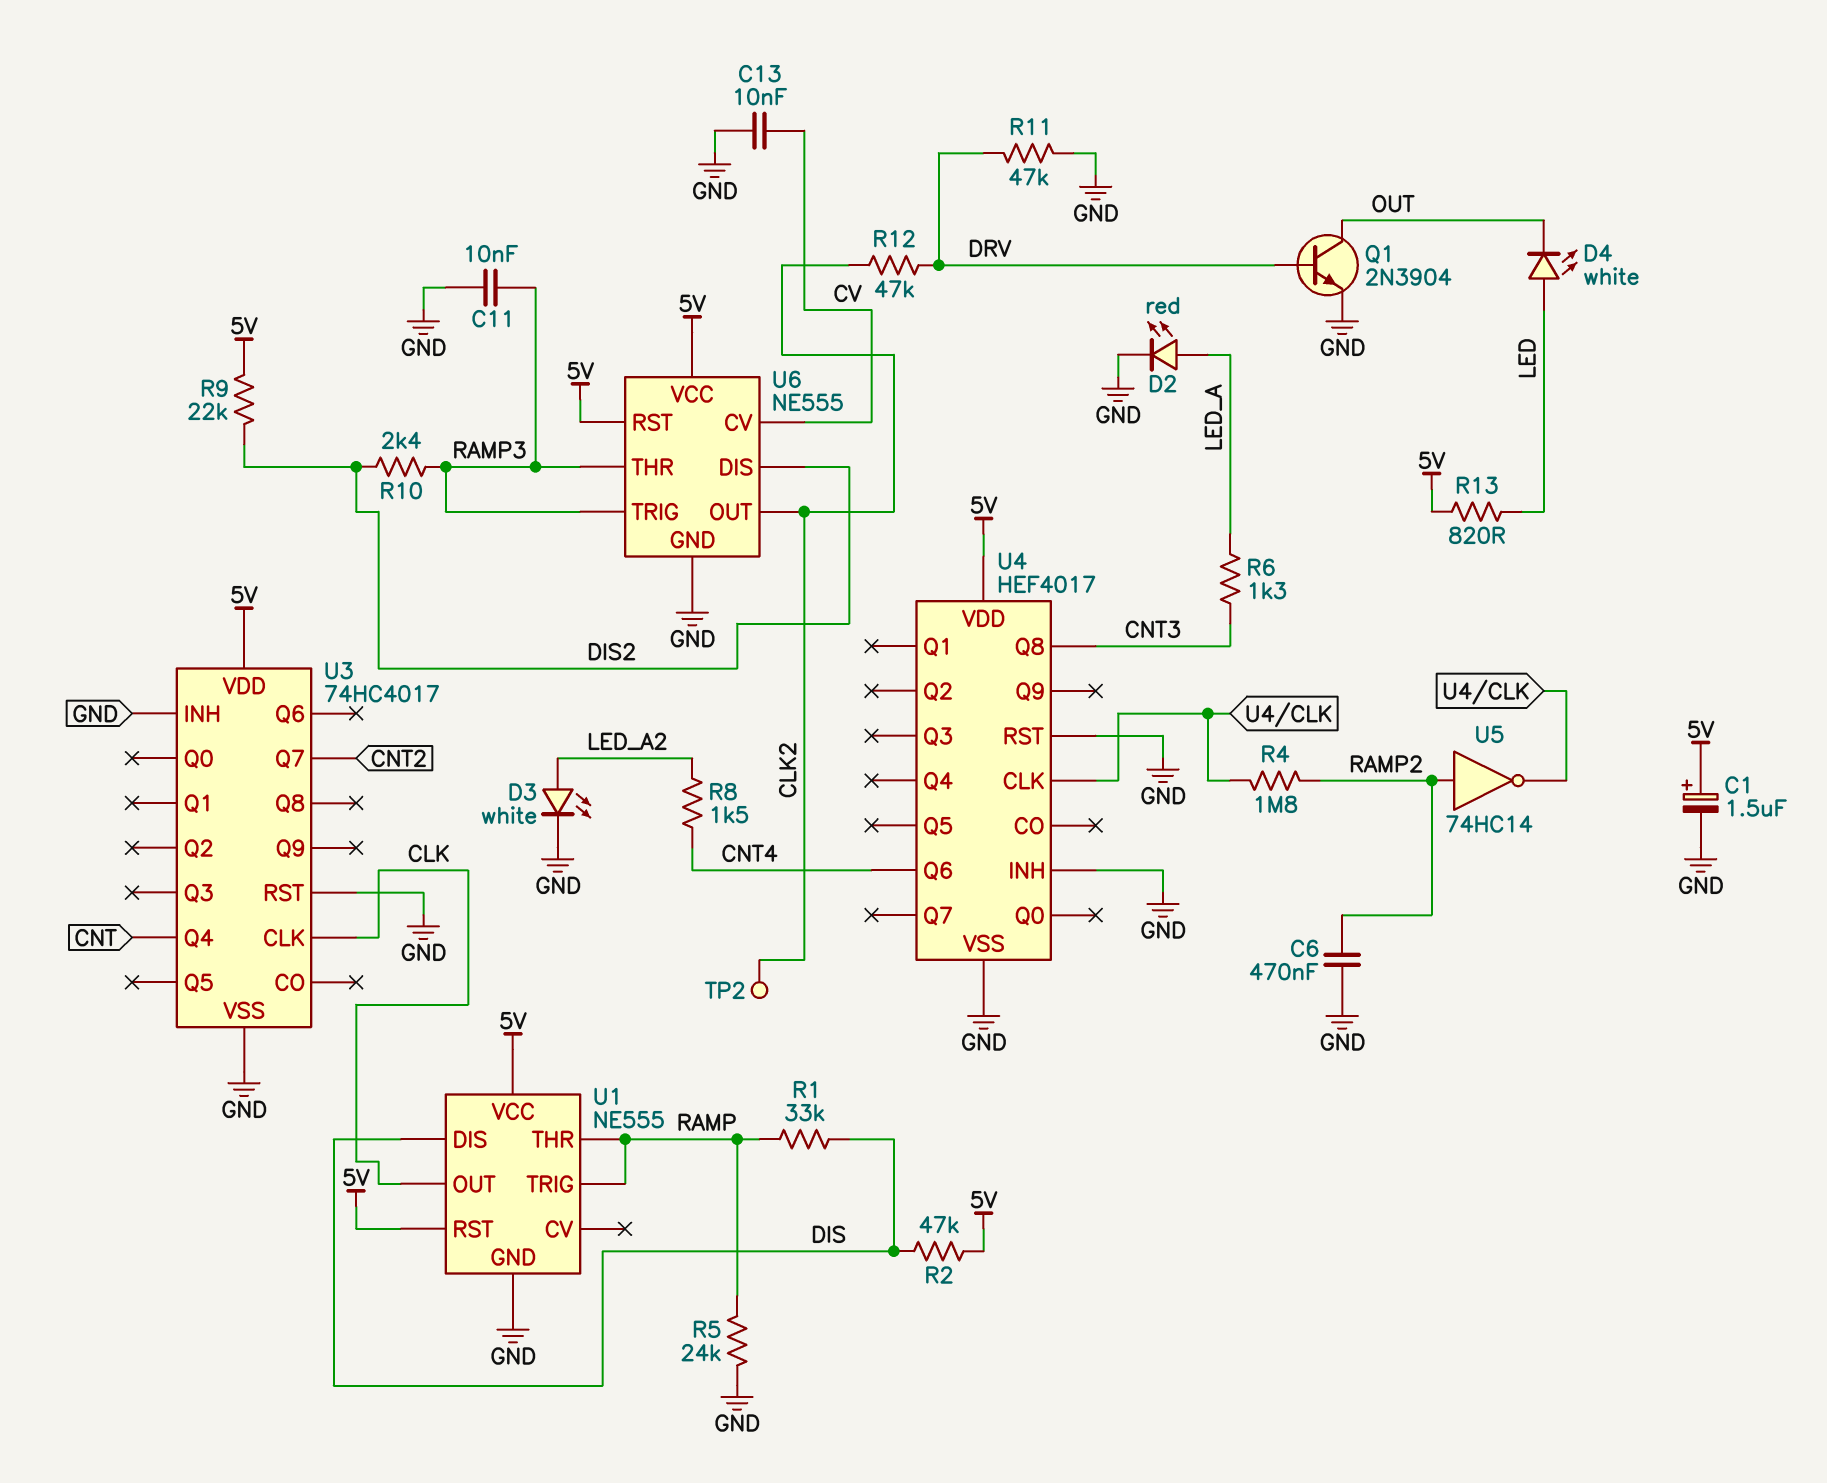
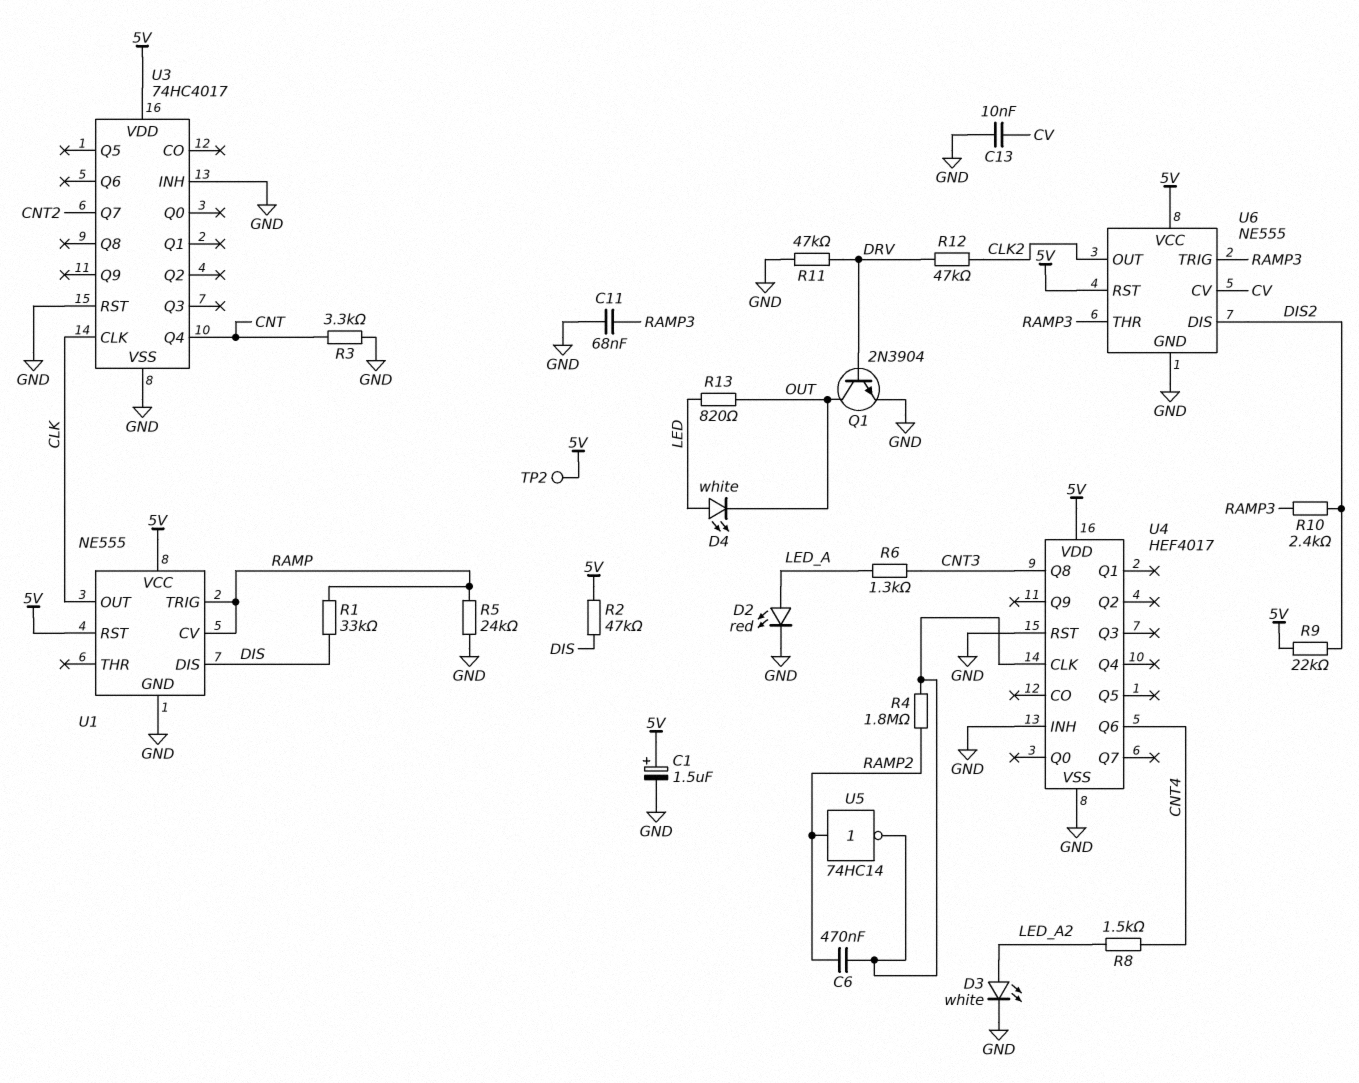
C6: 470nF (GND, RAMP2) -> 470nF (RAMP2, U4/CLK)
C11: 10nF (GND, RAMP3) -> 68nF (GND, RAMP3)
R3: none -> 3.3k (CNT, GND)
R13: 820 (5V, LED) -> 820 (LED, OUT)
TP2: test point (CLK2) -> test point (5V)
U1 pin CV: none -> RAMP
U1 pin THR: RAMP -> none

